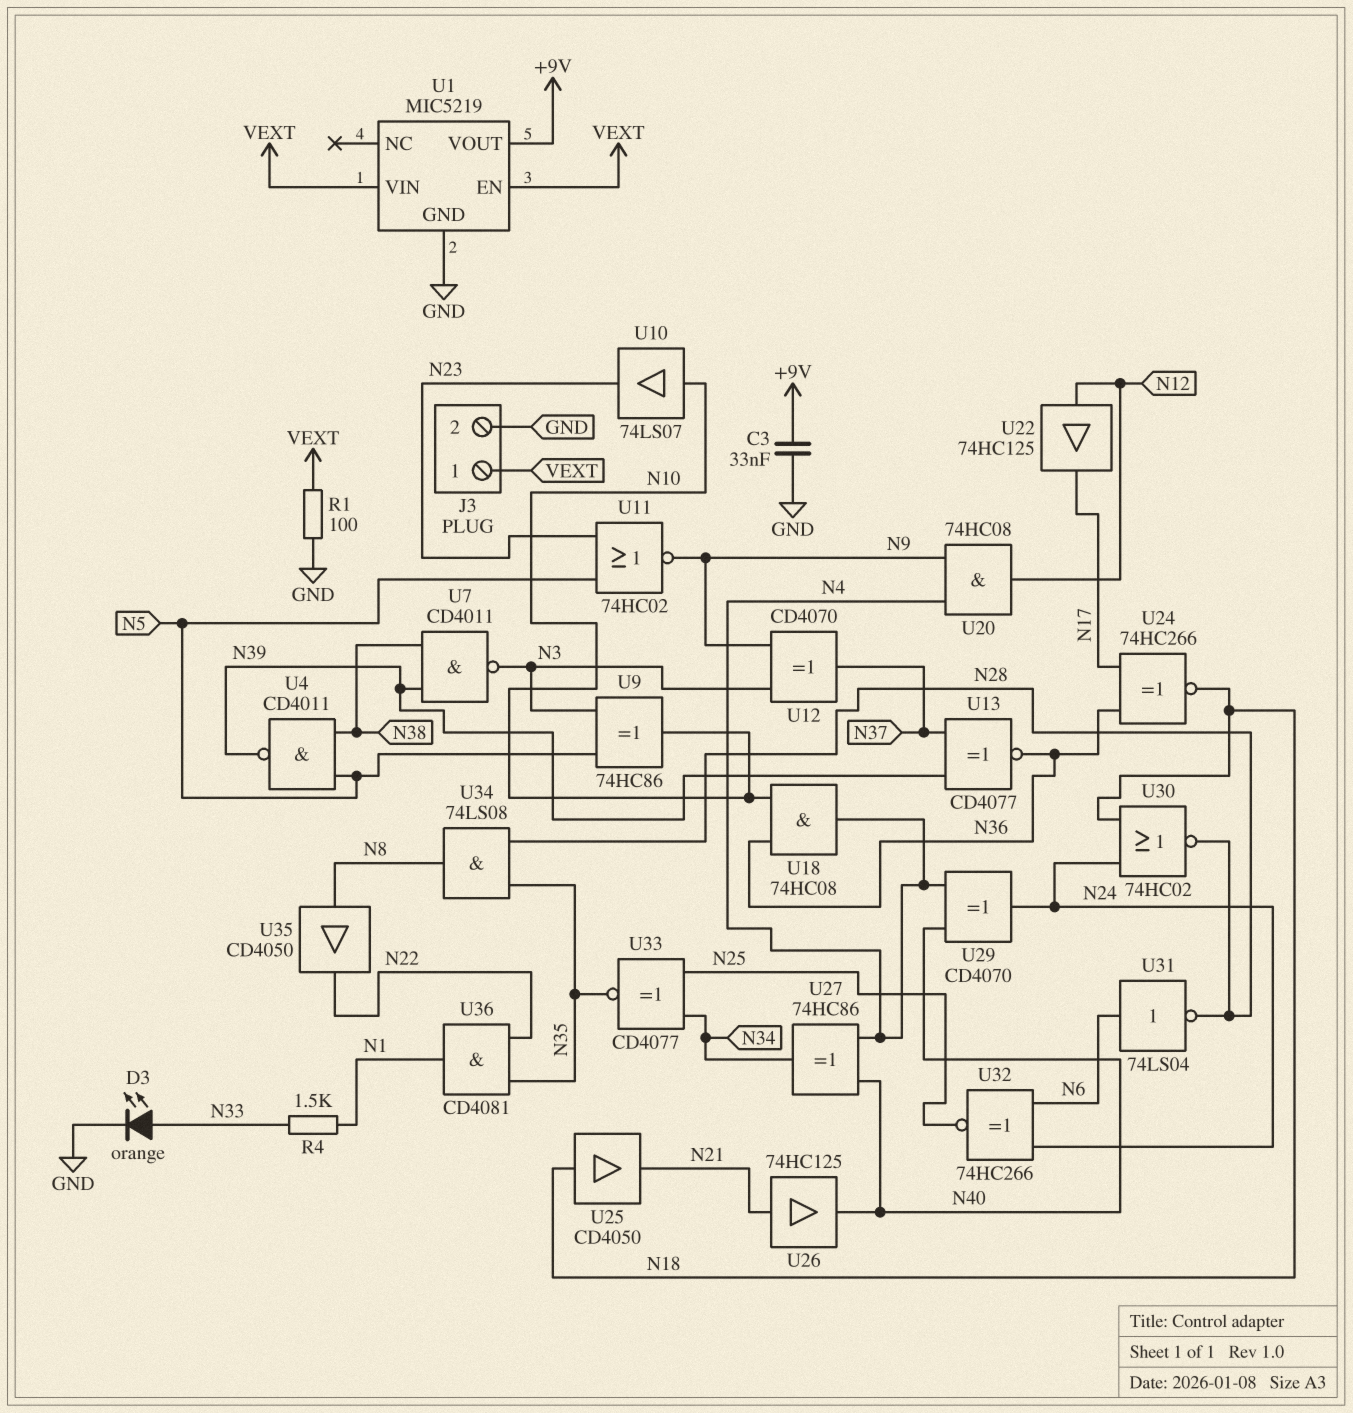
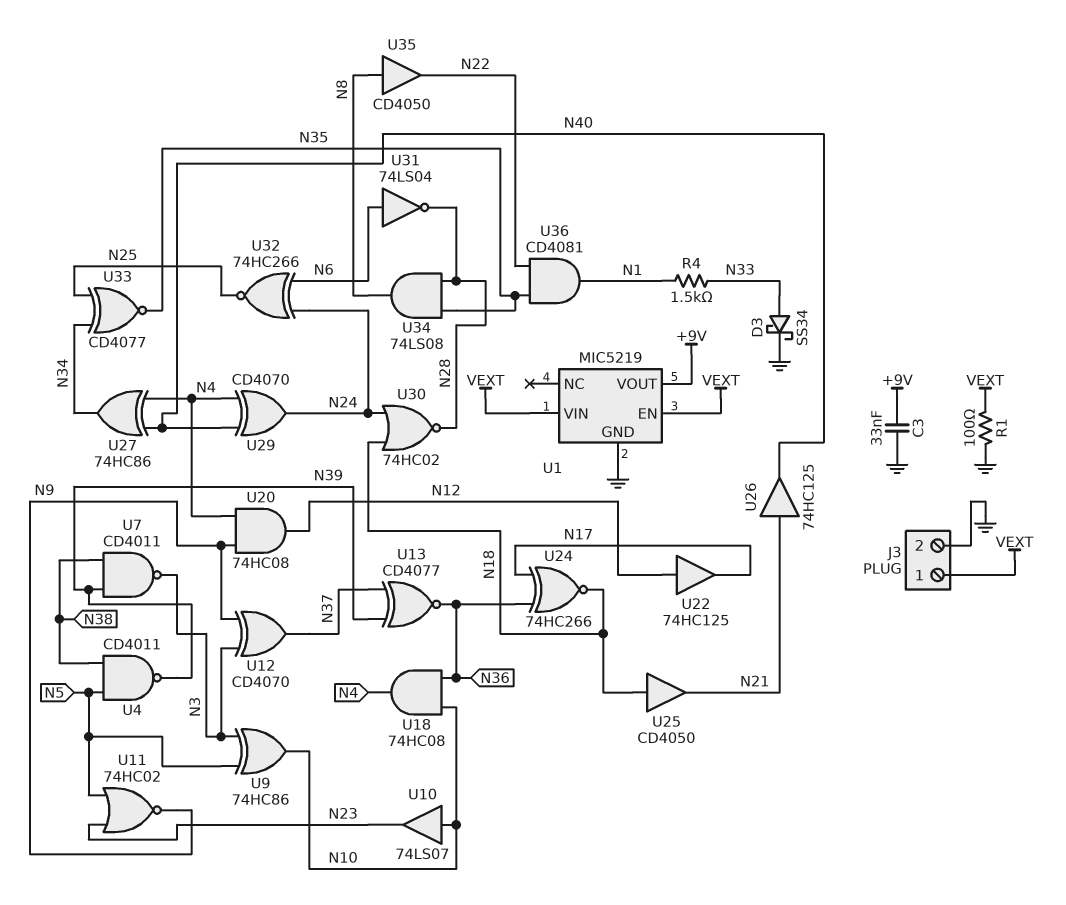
D3: LED orange (A N33, K GND) -> schottky SS34 (A N33, K GND)

